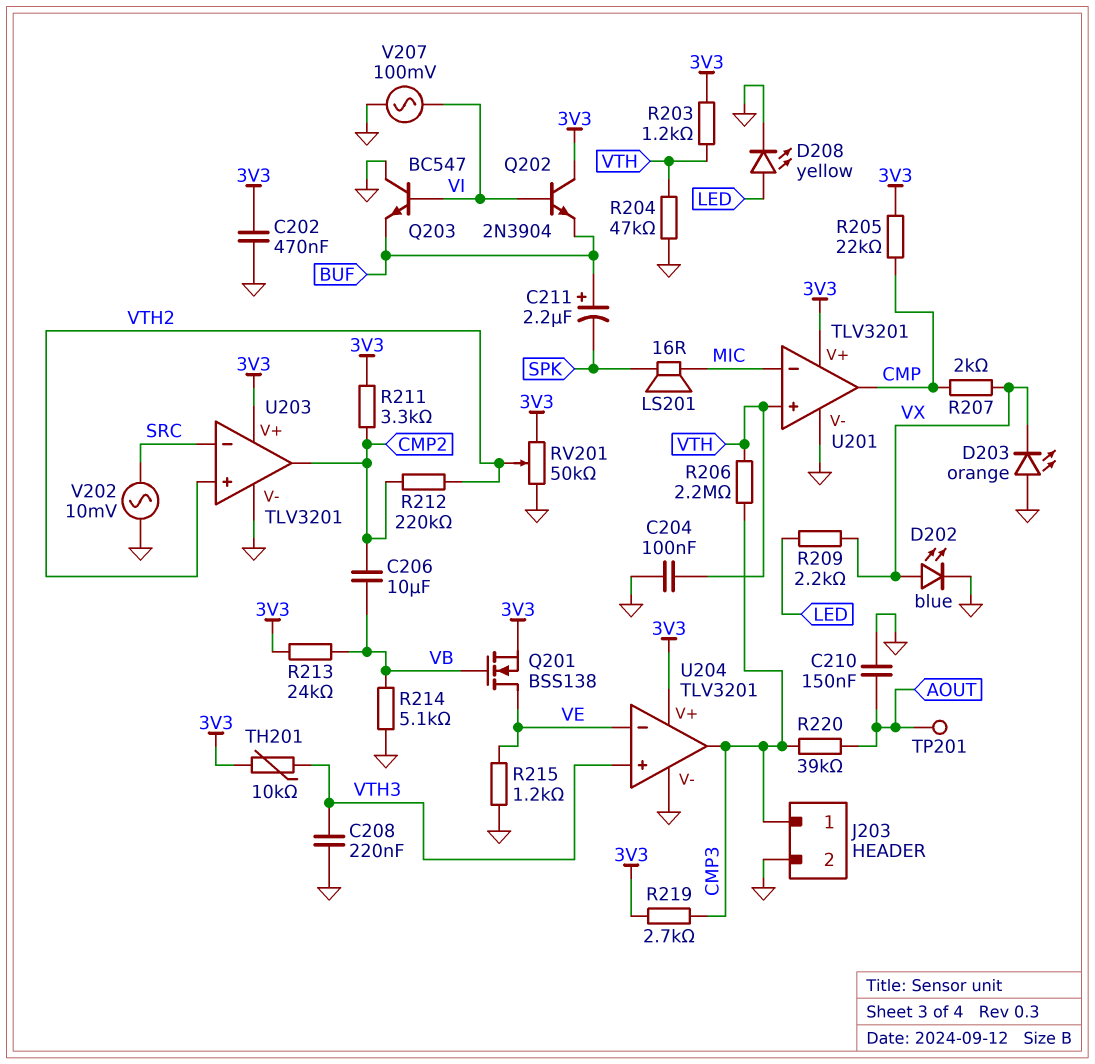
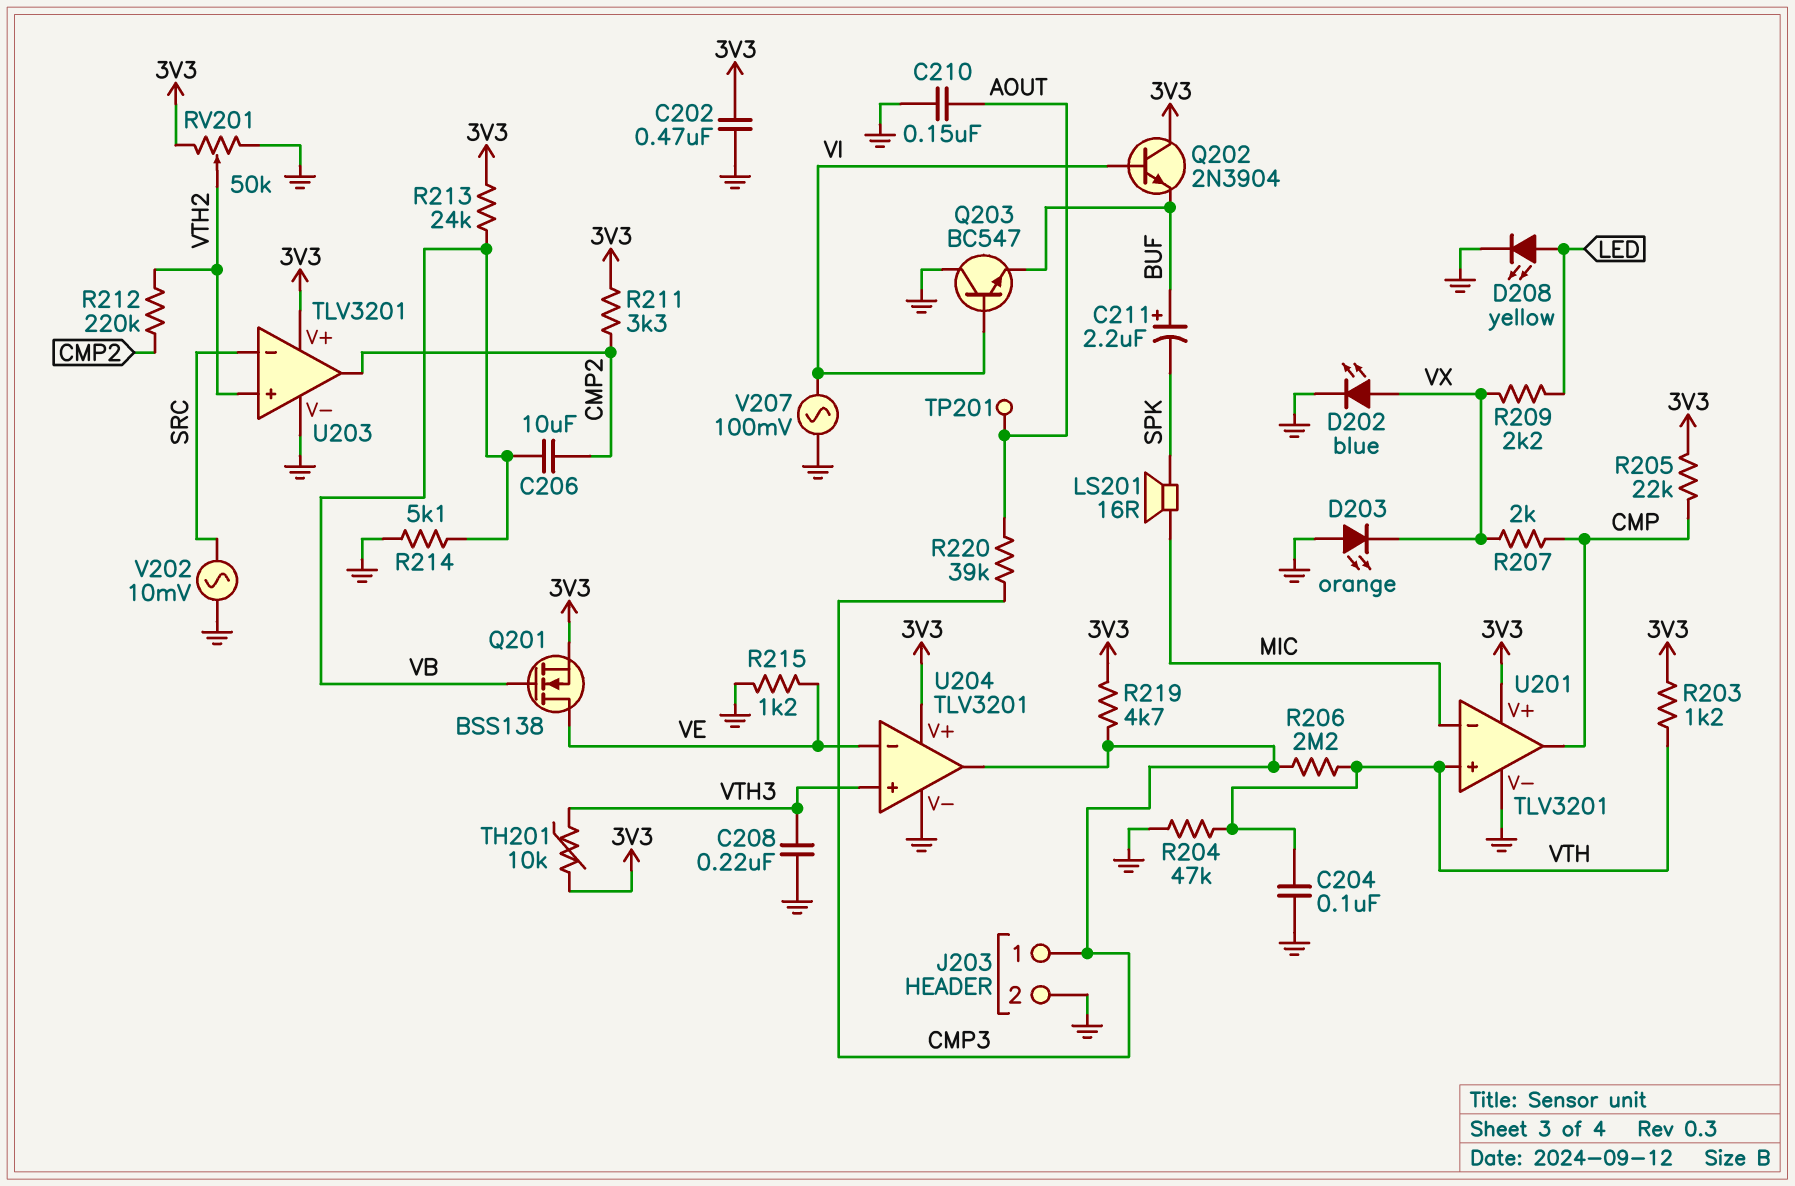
R219: 2.7k (3V3, CMP3) -> 4.7k (3V3, CMP3)

